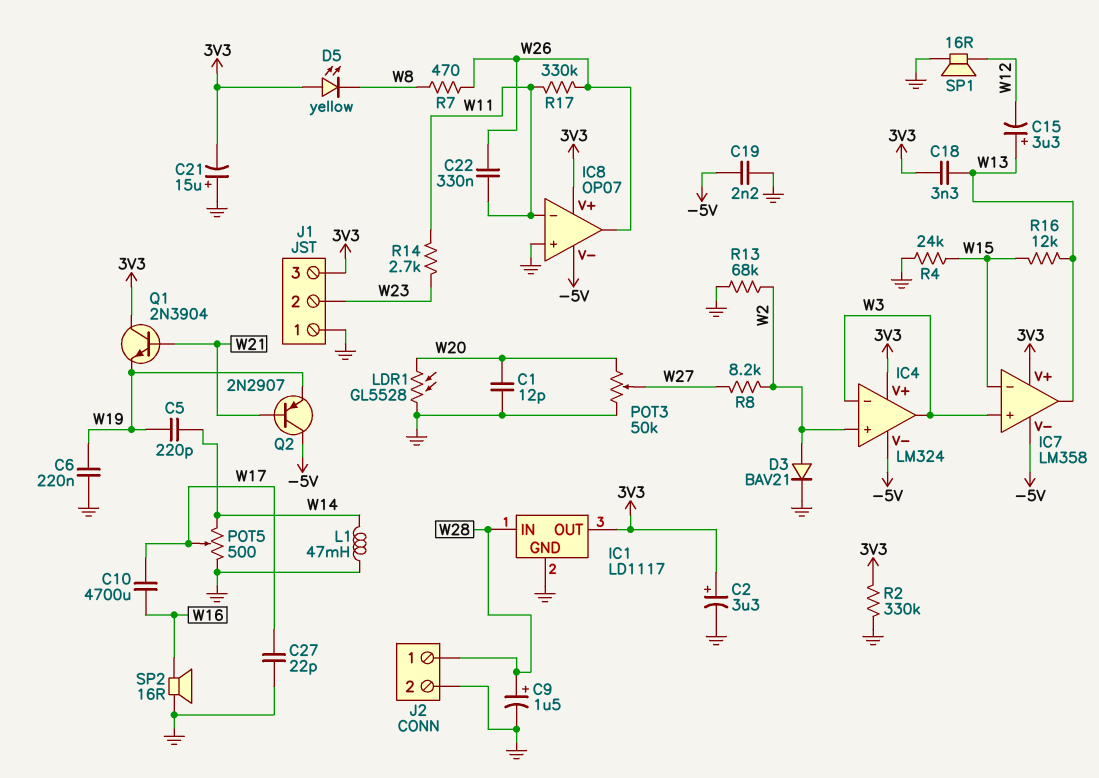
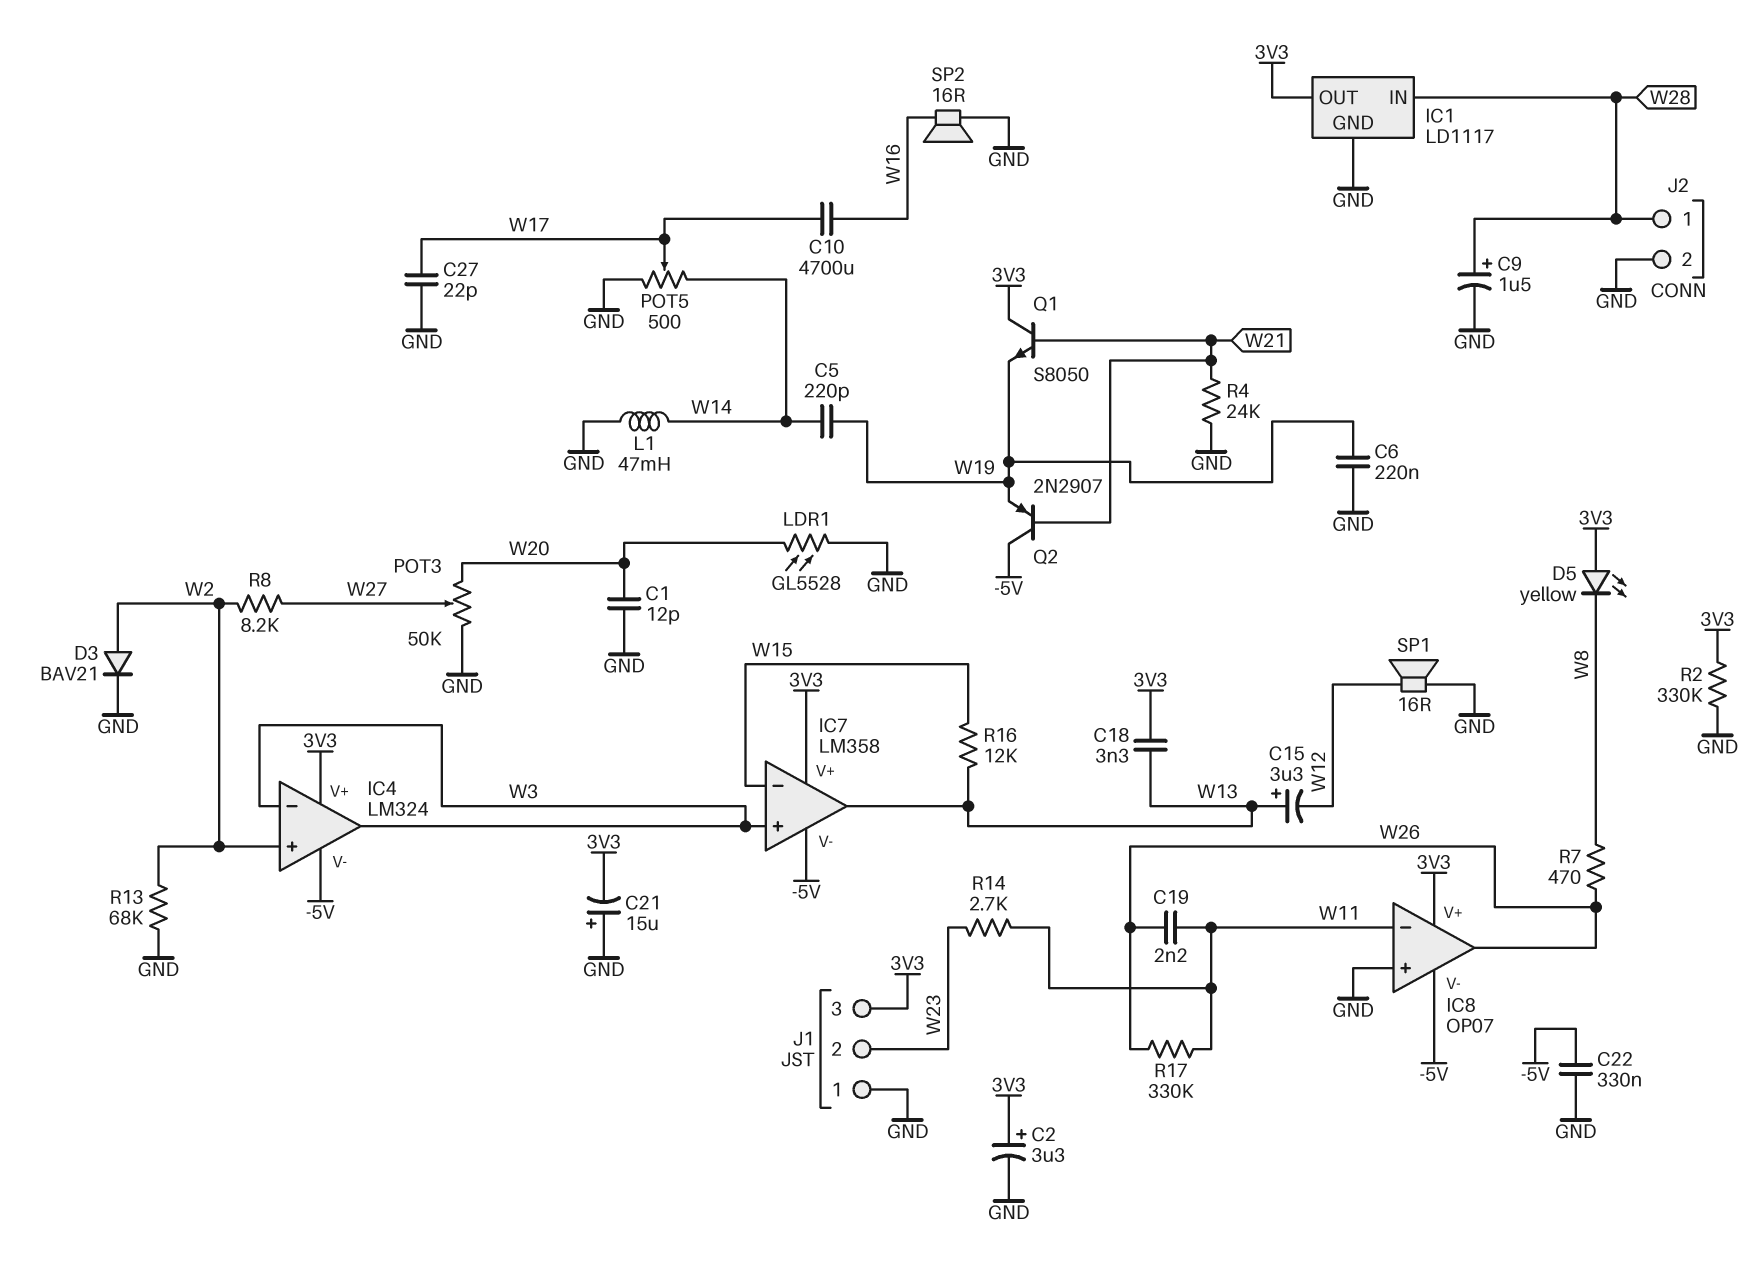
C19: 2.2nF (-5V, GND) -> 2.2nF (W11, W26)
C22: 330nF (W11, W26) -> 330nF (-5V, GND)
Q1: NPN 2N3904 (B W21, C 3V3, E W19) -> NPN S8050 (B W21, C 3V3, E W19)
R4: 24k (GND, W15) -> 24k (GND, W21)

